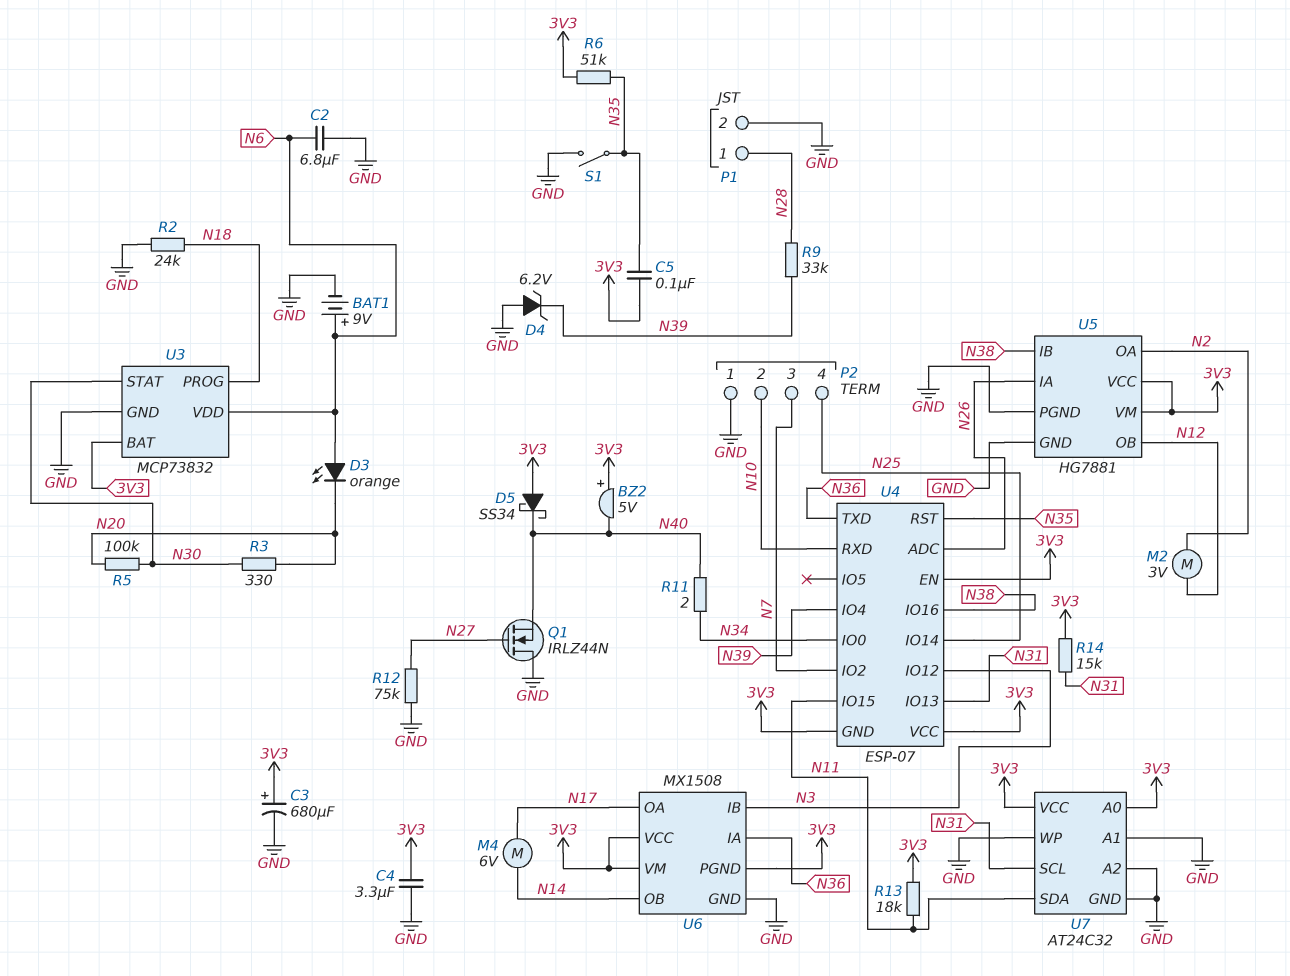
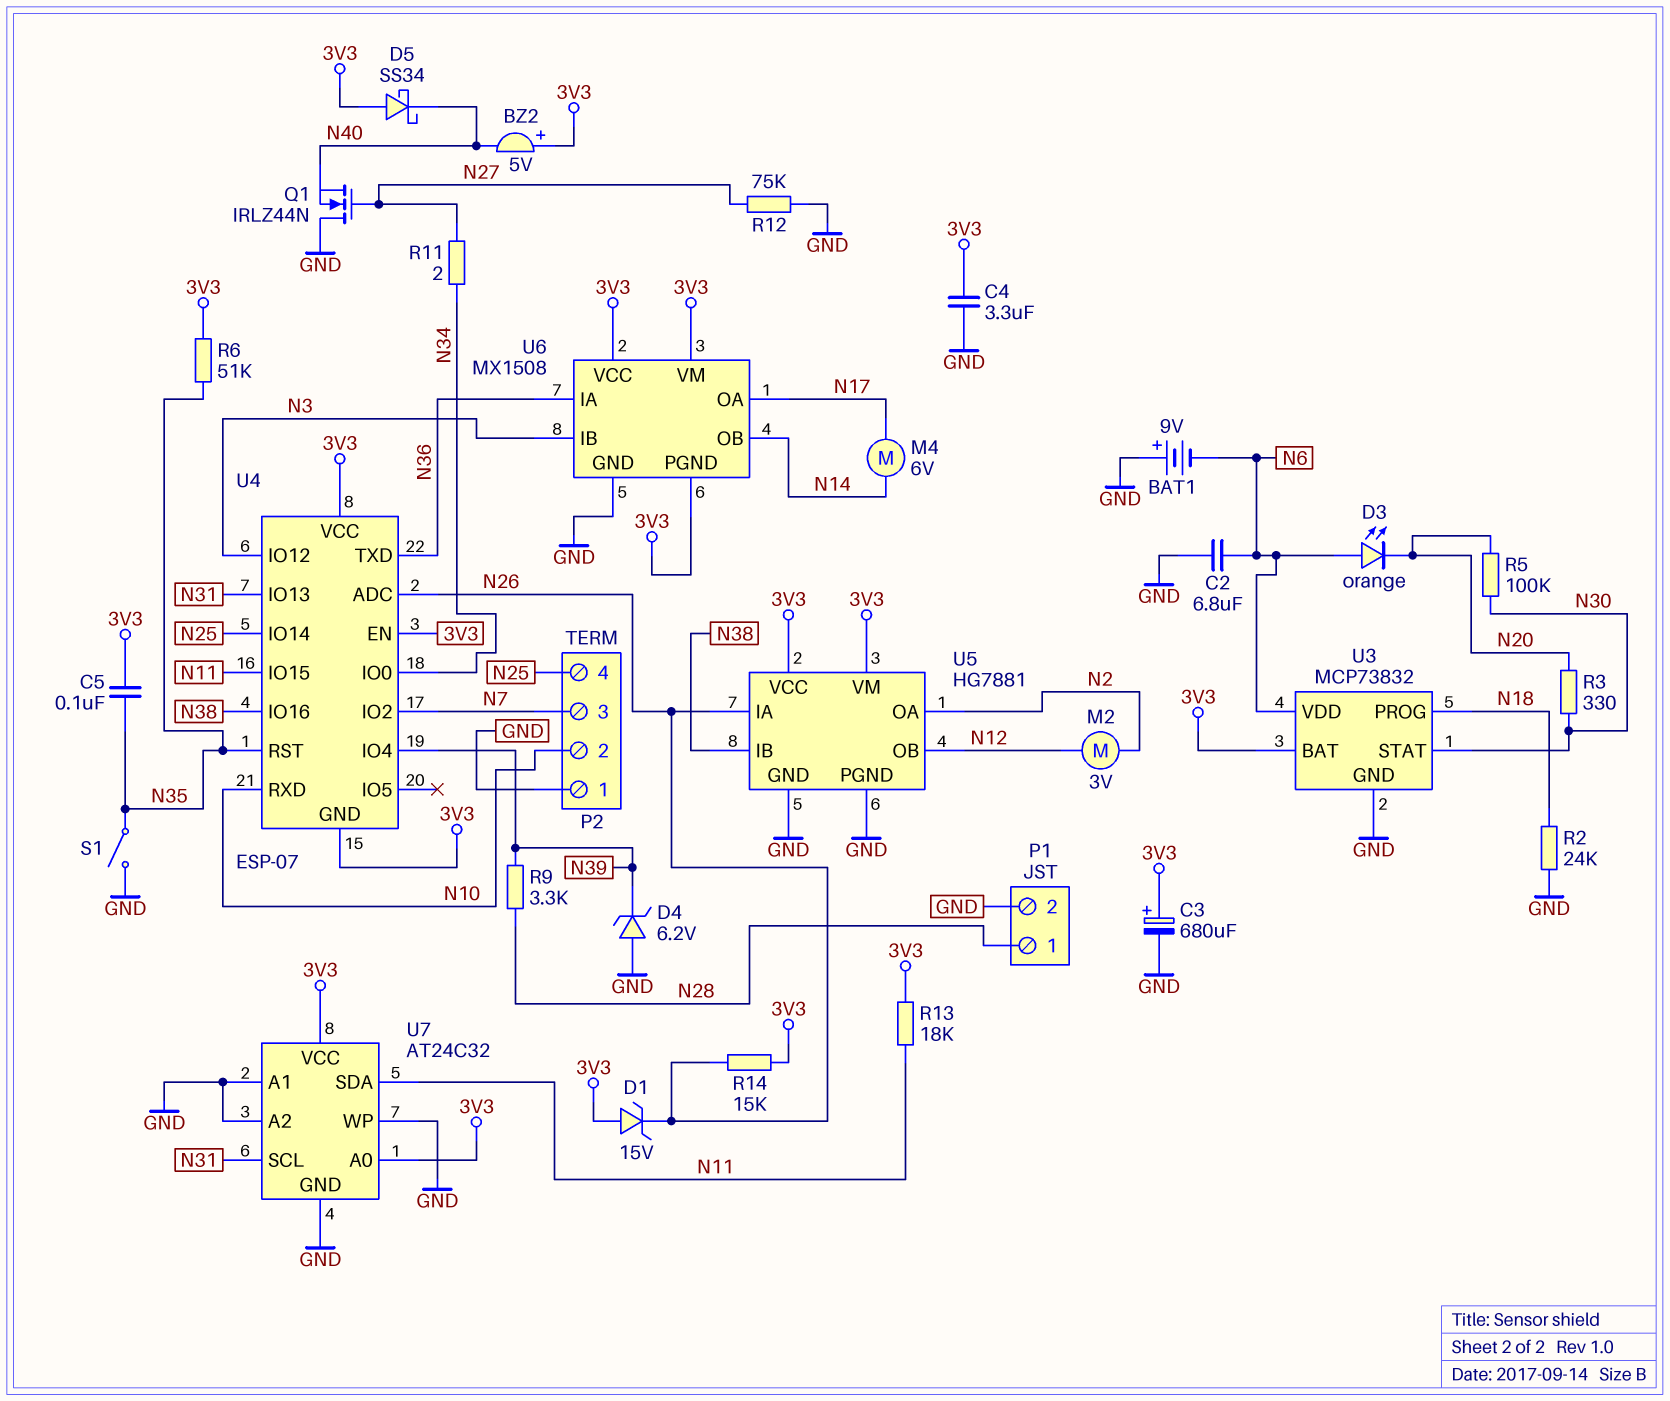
BAT1: 9V (plus N6, minus GND) -> 9V (plus GND, minus N6)
D1: none -> zener 15V (A 3V3, K N26)
R9: 33k (N28, N39) -> 3.3k (N28, N39)
R11: 2 (N34, N40) -> 2 (N27, N34)
R14: 15k (3V3, N31) -> 15k (3V3, N26)

